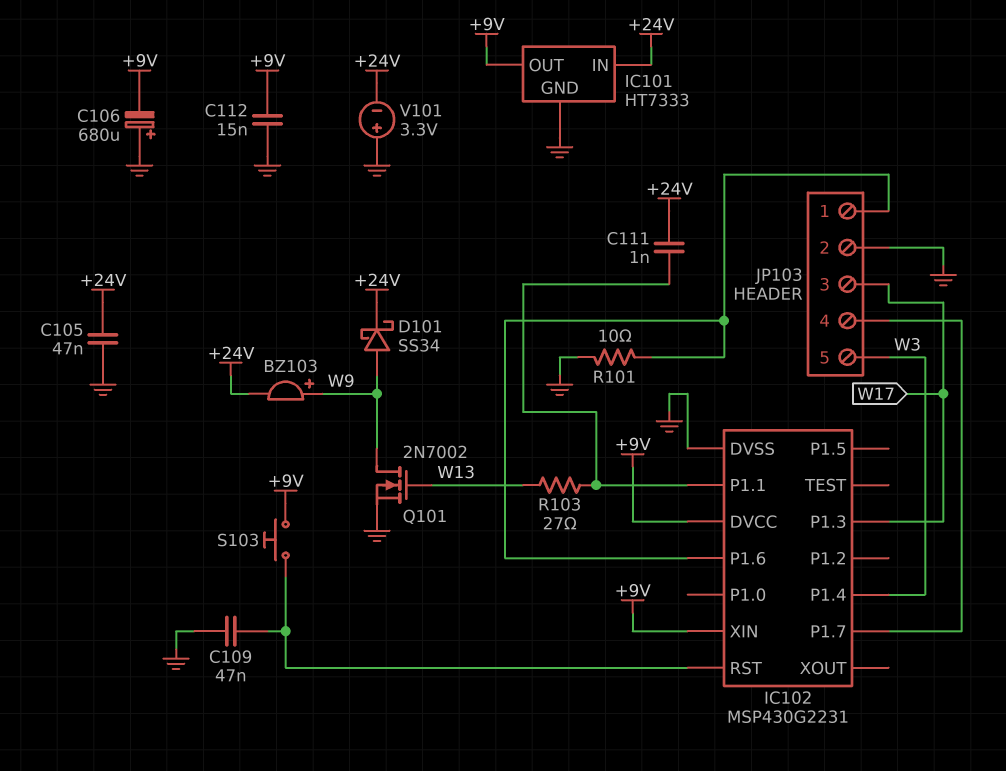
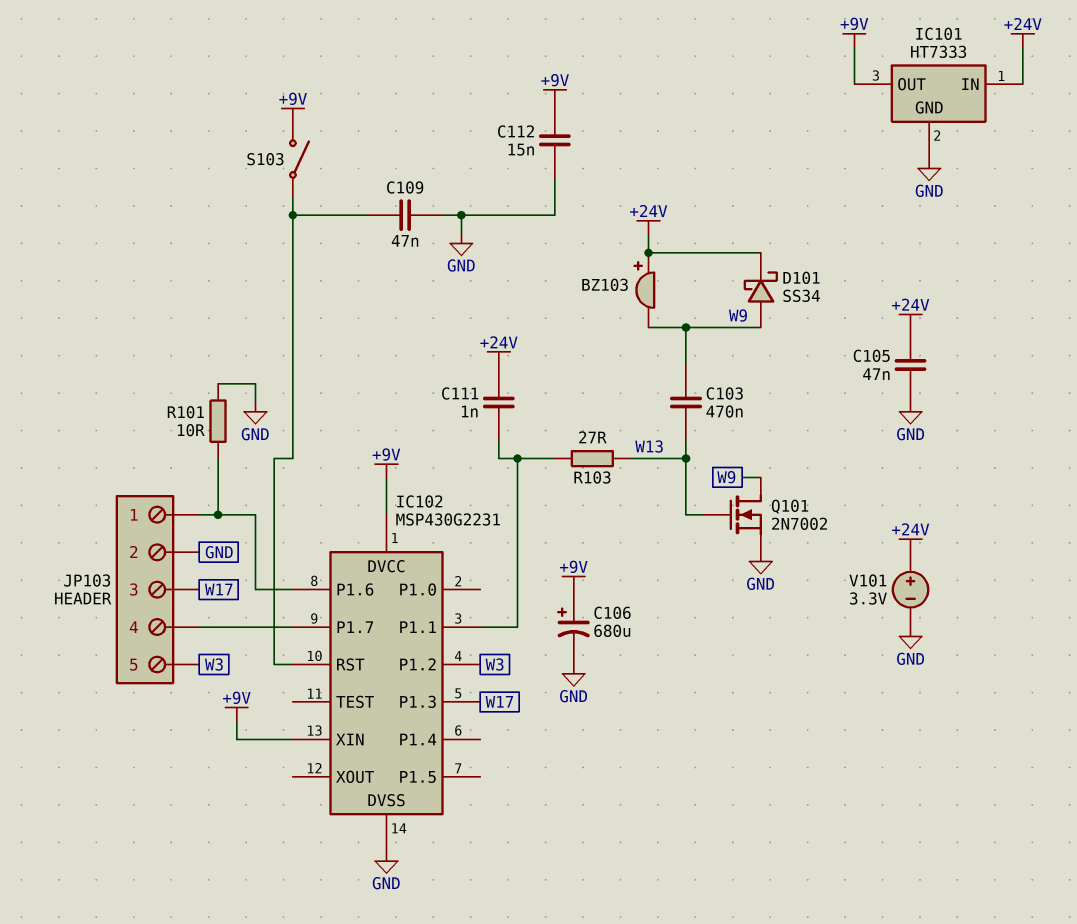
BZ103: buzzer (plus W9, minus +24V) -> buzzer (plus +24V, minus W9)
C103: none -> 470nF (W9, W13)
C106: 680uF (plus GND, minus +9V) -> 680uF (plus +9V, minus GND)
IC102 pin P1.2: none -> W3
IC102 pin P1.4: W3 -> none
S103: button (+9V, IC102/RST) -> switch (+9V, IC102/RST)
V101: 3.3V (plus GND, minus +24V) -> 3.3V (plus +24V, minus GND)

